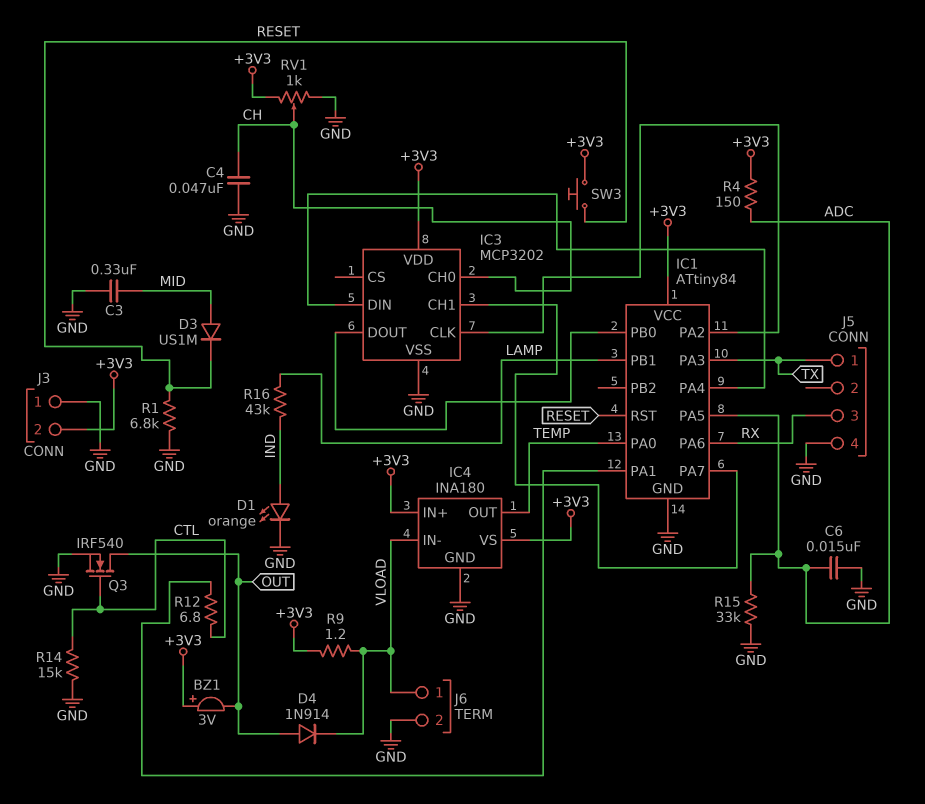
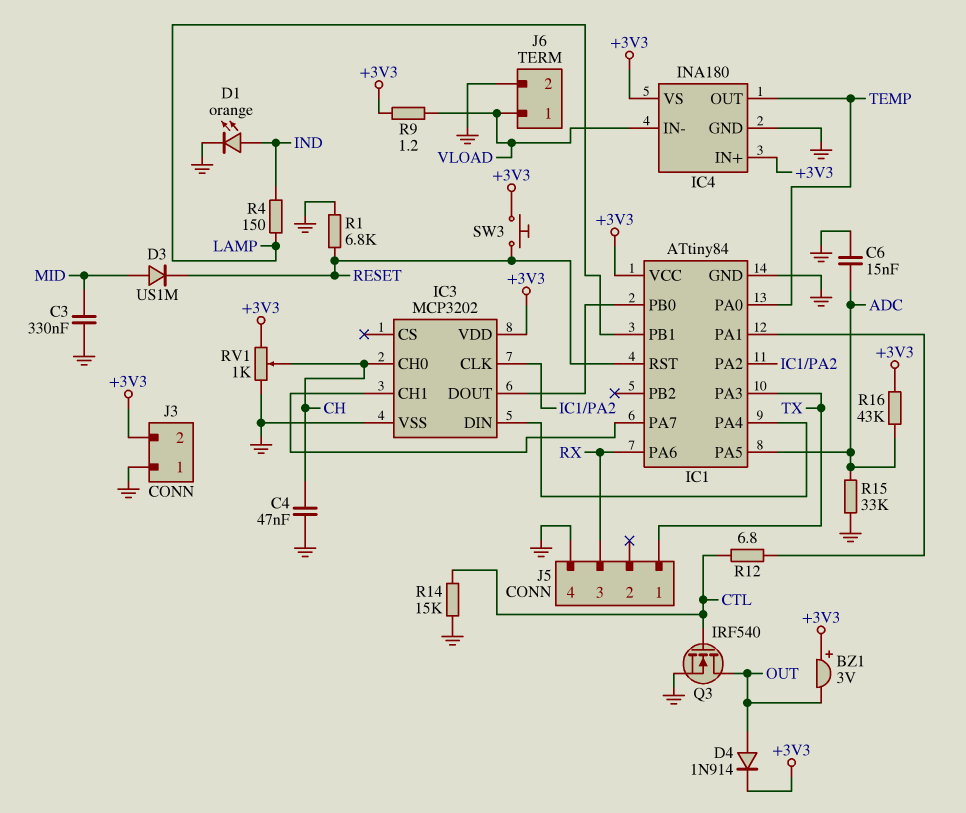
D4: diode 1N914 (A OUT, K VLOAD) -> diode 1N914 (A OUT, K +3V3)
R4: 150 (+3V3, ADC) -> 150 (IND, LAMP)
R16: 43k (IND, LAMP) -> 43k (+3V3, ADC)

